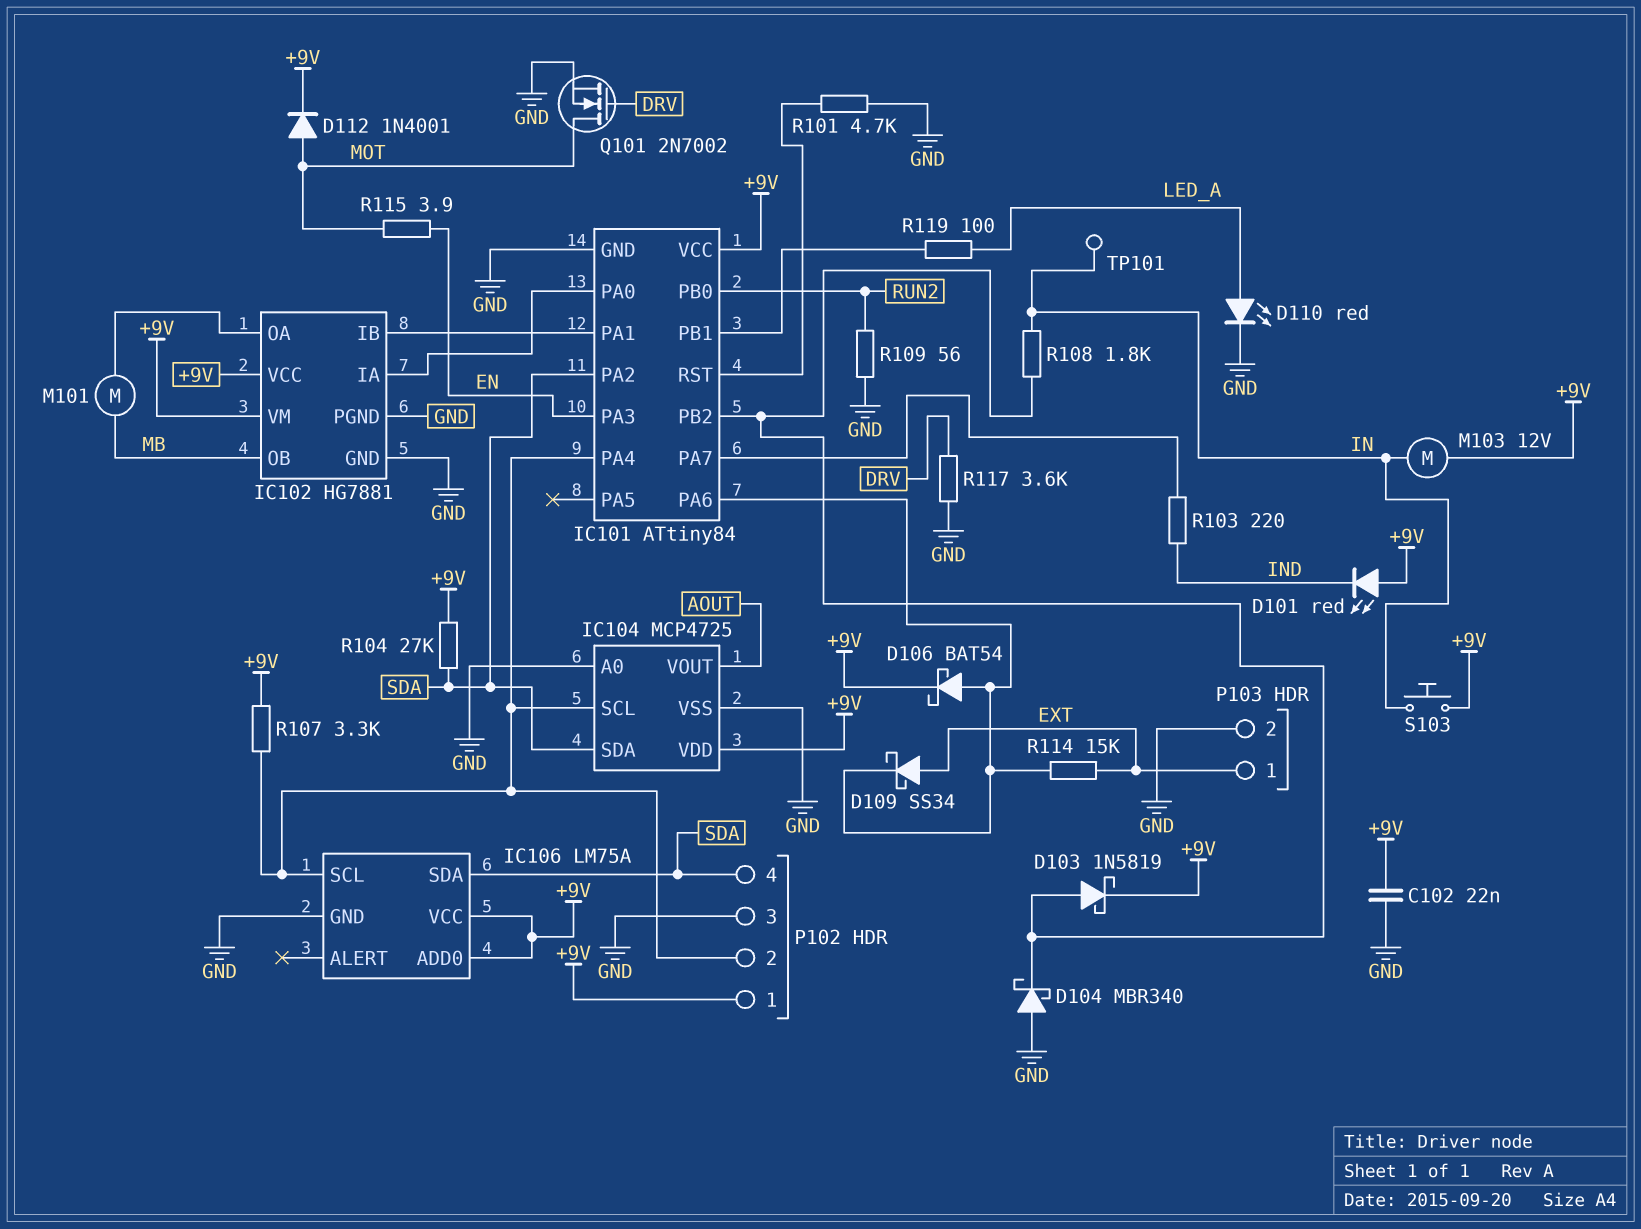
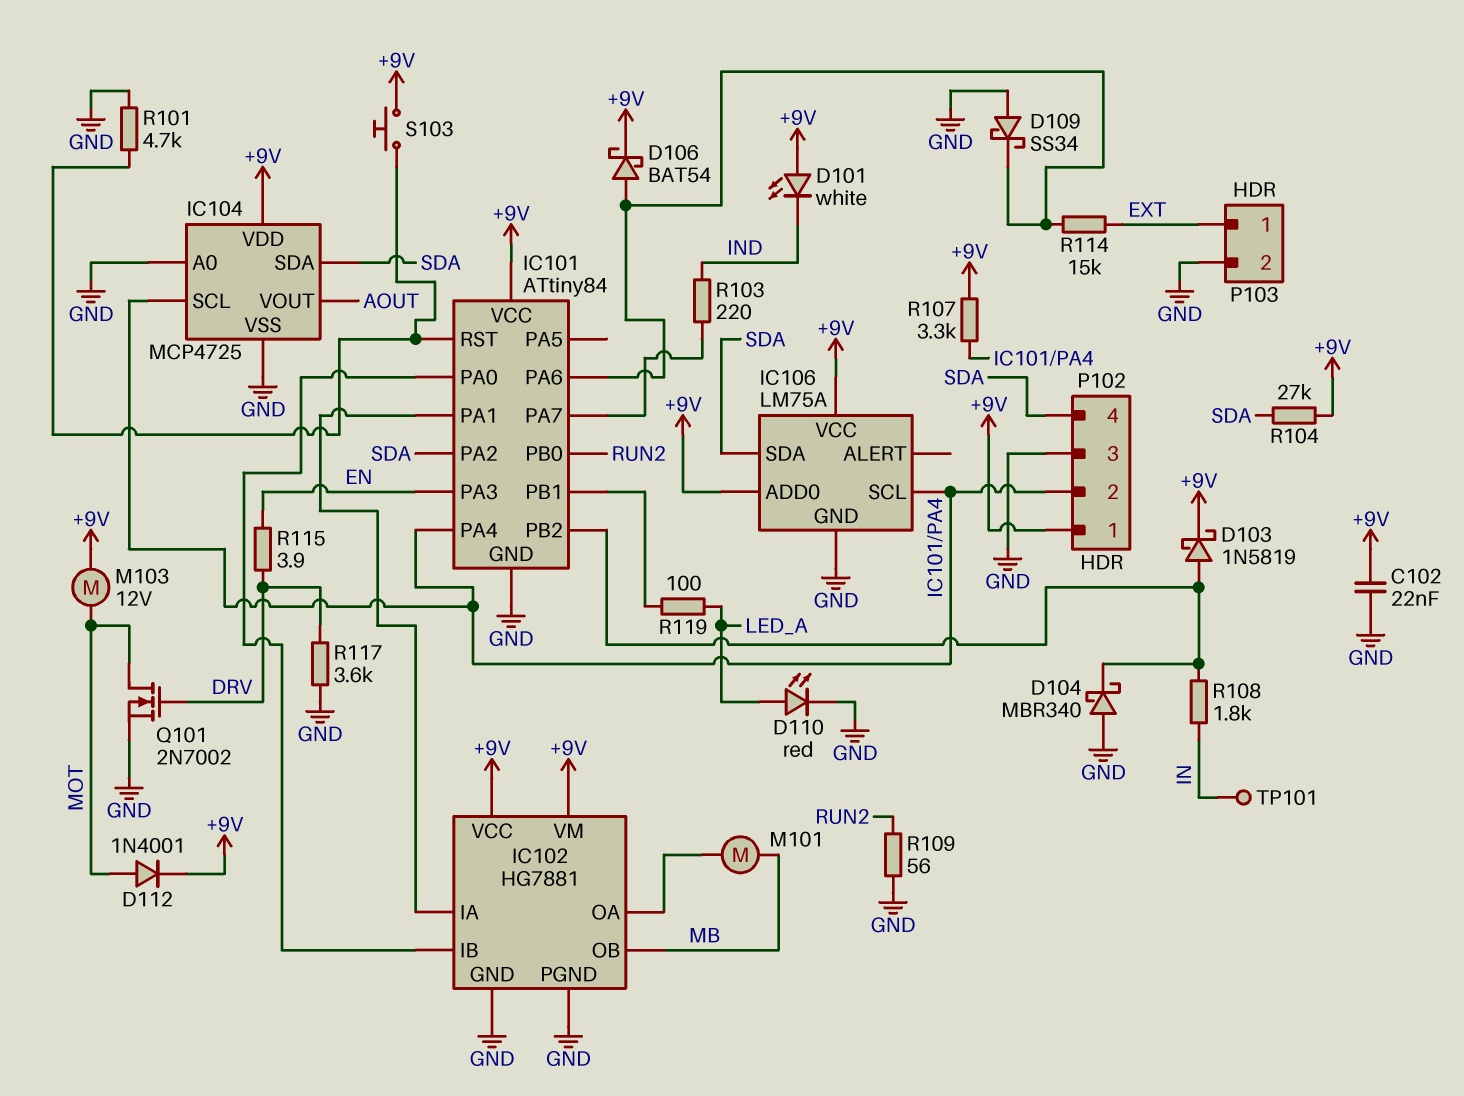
D101: LED red (A +9V, K IND) -> LED white (A +9V, K IND)
D109: schottky SS34 (A EXT, K IC101/PA6) -> schottky SS34 (A GND, K IC101/PA6)
IC102 pin IA: IC101/PA0 -> IC101/PA1
IC102 pin IB: IC101/PA1 -> IC101/PA0
M103: motor 12V (+9V, IN) -> motor 12V (+9V, MOT)
R115: 3.9 (EN, MOT) -> 3.9 (DRV, EN)
S103: button (+9V, IN) -> button (+9V, IC101/RST)

